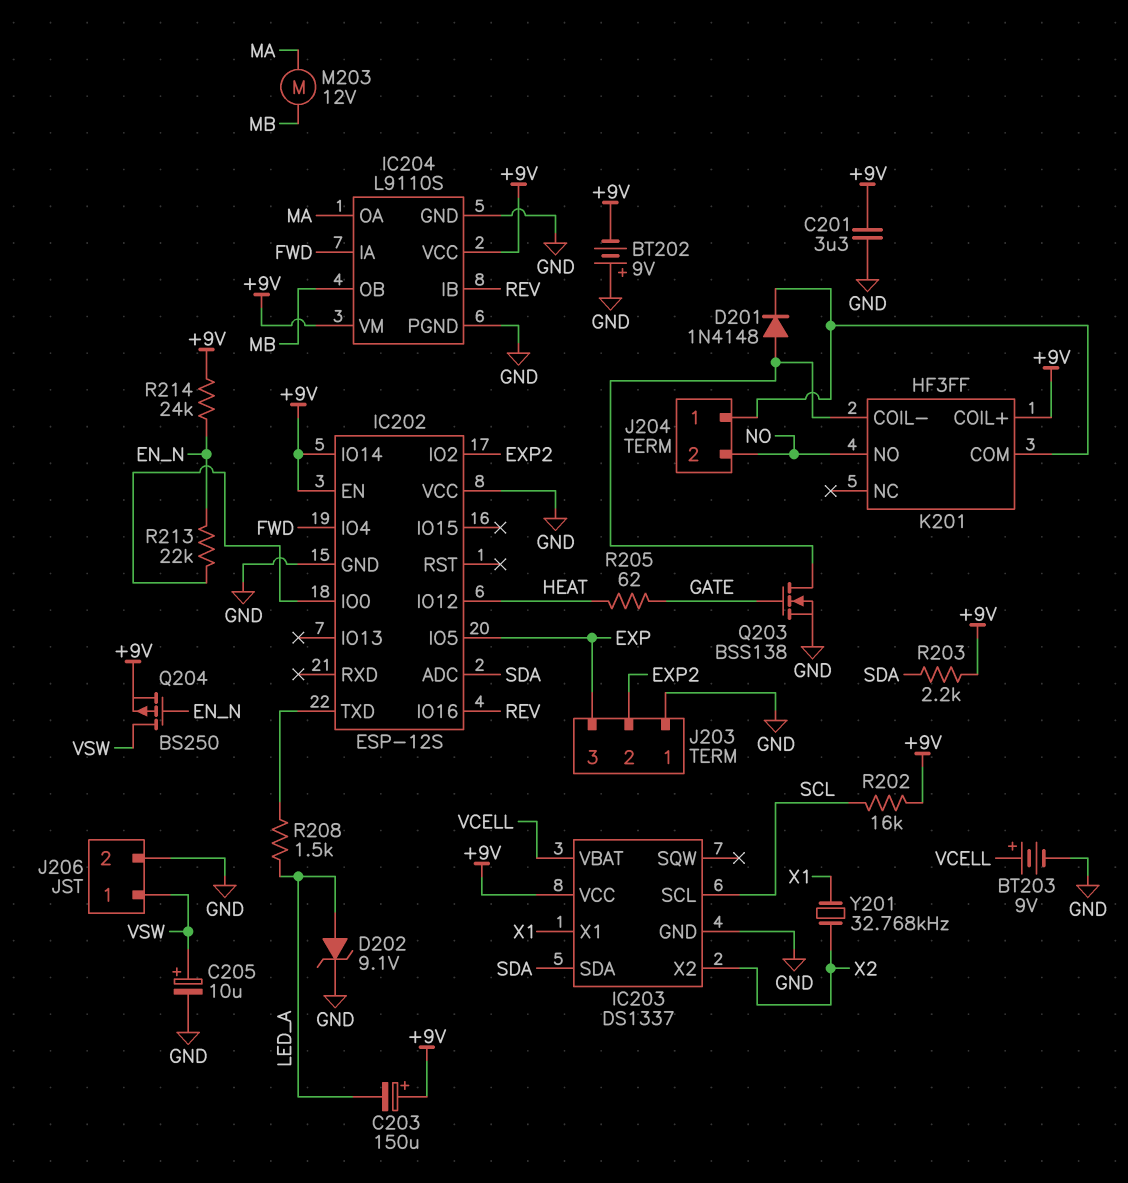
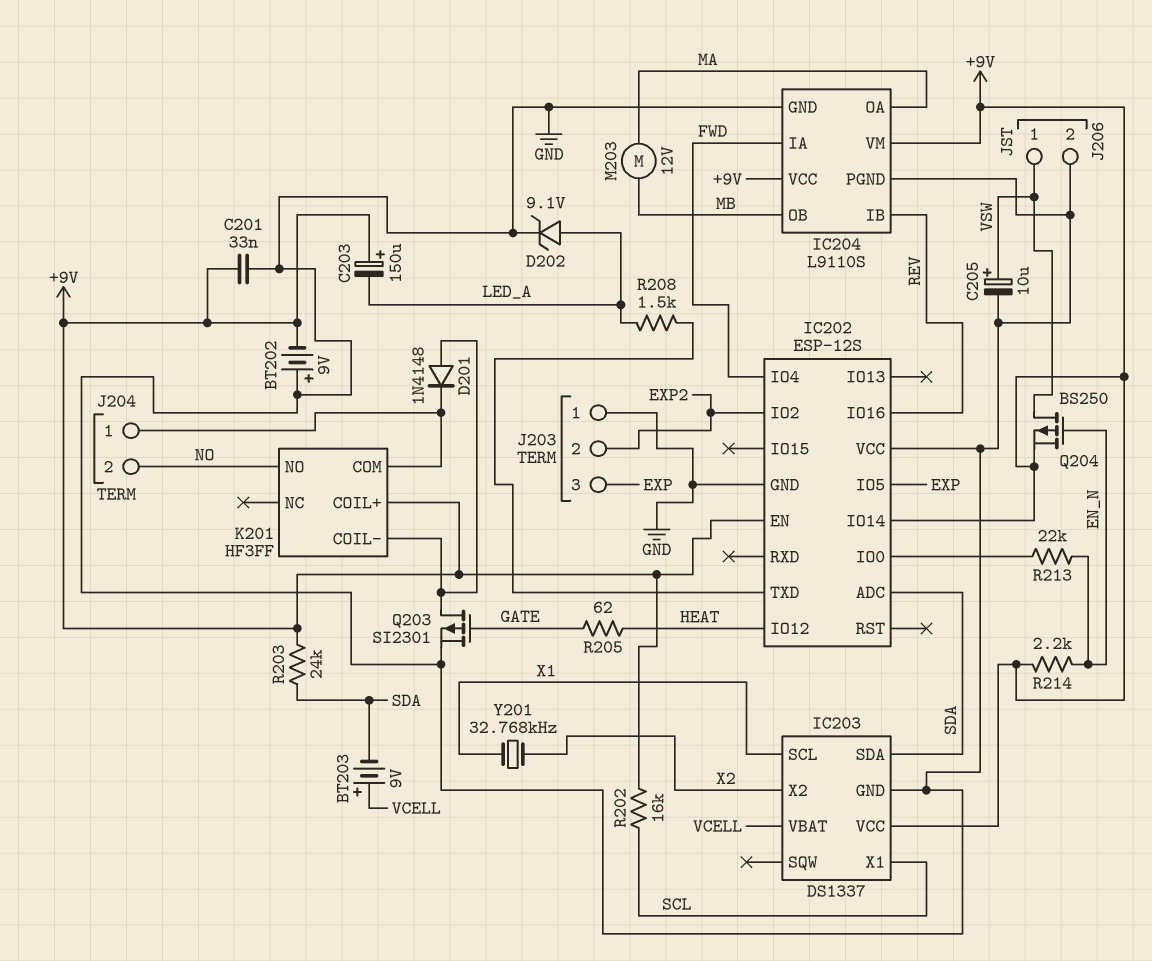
BT203: 9V (plus VCELL, minus GND) -> 9V (plus VCELL, minus SDA)
C201: 3.3uF (+9V, GND) -> 33nF (+9V, GND)
IC203 pin SCL: SCL -> X1
IC203 pin X1: X1 -> SCL
Q203: NMOS BSS138 (G GATE, D K201/COIL-, S GND) -> PMOS SI2301 (G GATE, D K201/COIL-, S GND)
R203: 2.2k (+9V, SDA) -> 24k (+9V, SDA)
R214: 24k (+9V, EN_N) -> 2.2k (+9V, EN_N)

